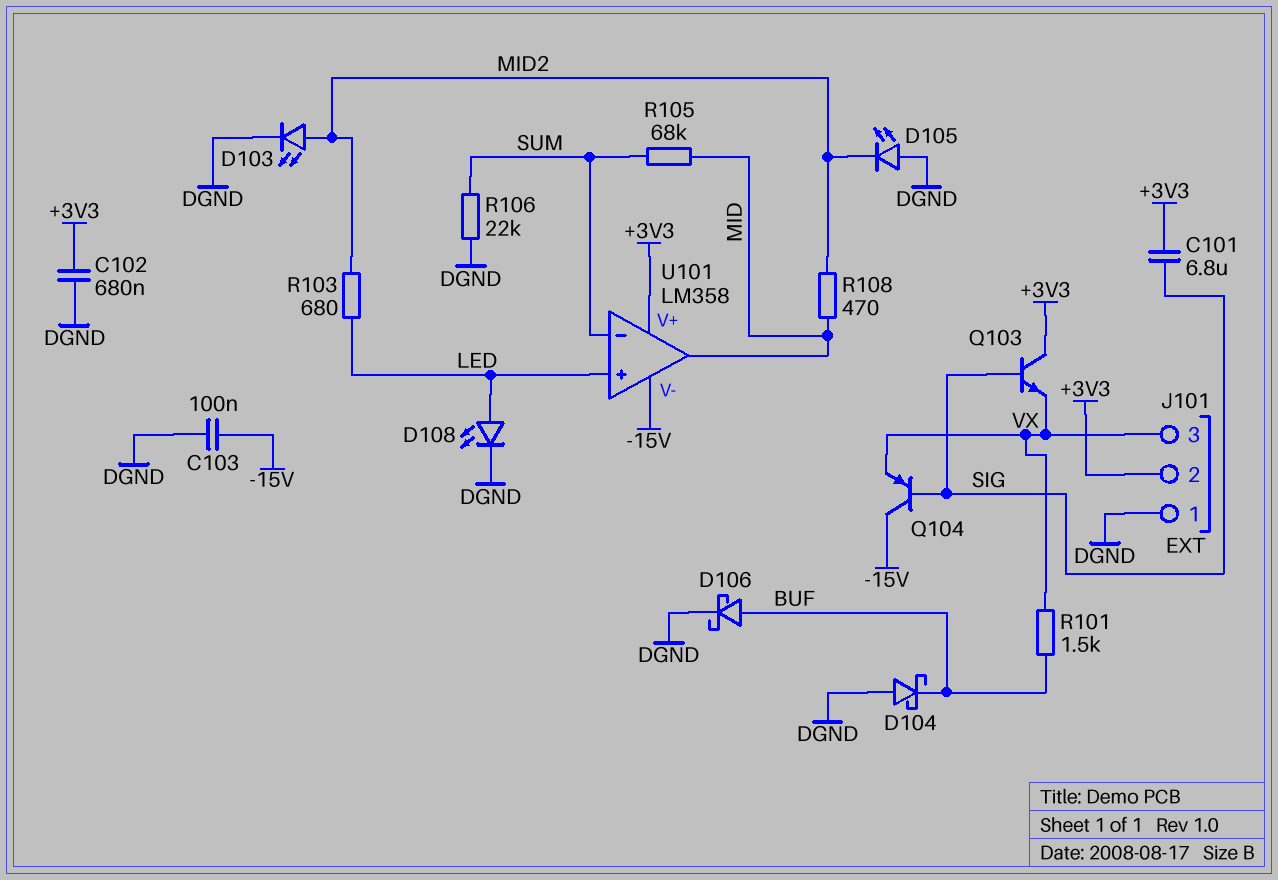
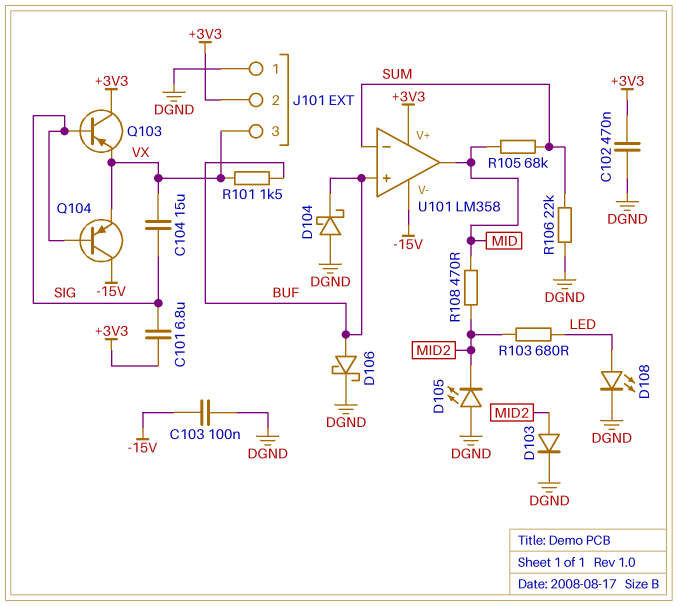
C102: 680nF (+3V3, DGND) -> 470nF (+3V3, DGND)
C104: none -> 15uF (SIG, VX)
D103: LED (A MID2, K DGND) -> diode (A MID2, K DGND)
Q103: NPN (B SIG, C +3V3, E VX) -> PNP (B SIG, C +3V3, E VX)
U101 pin in+: LED -> BUF

